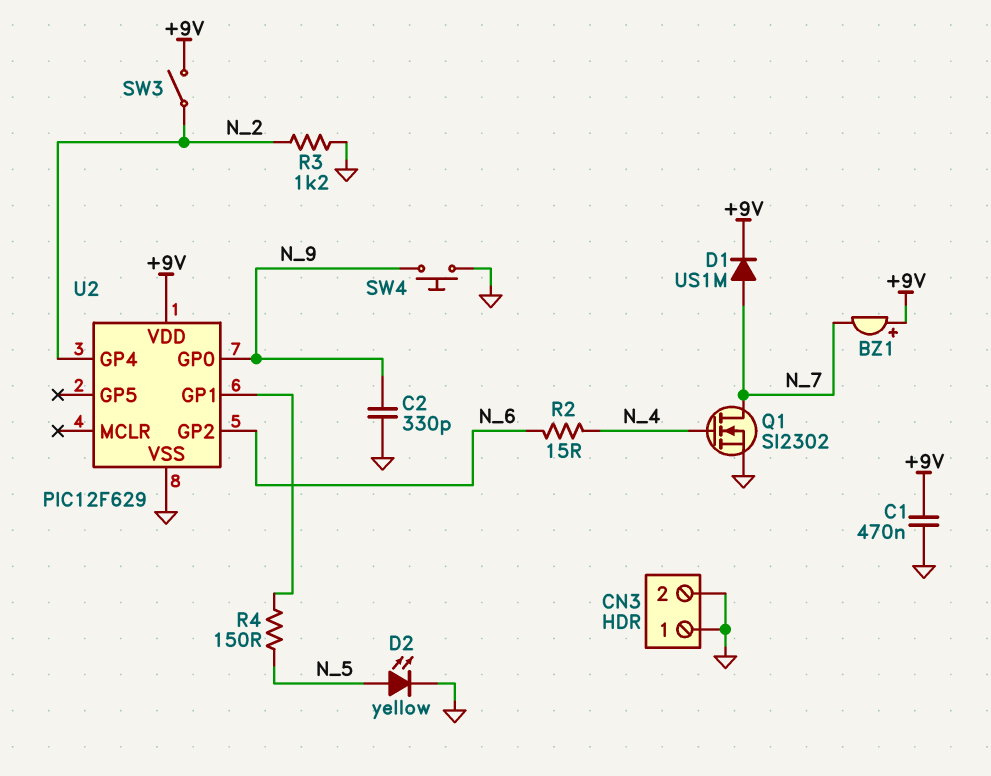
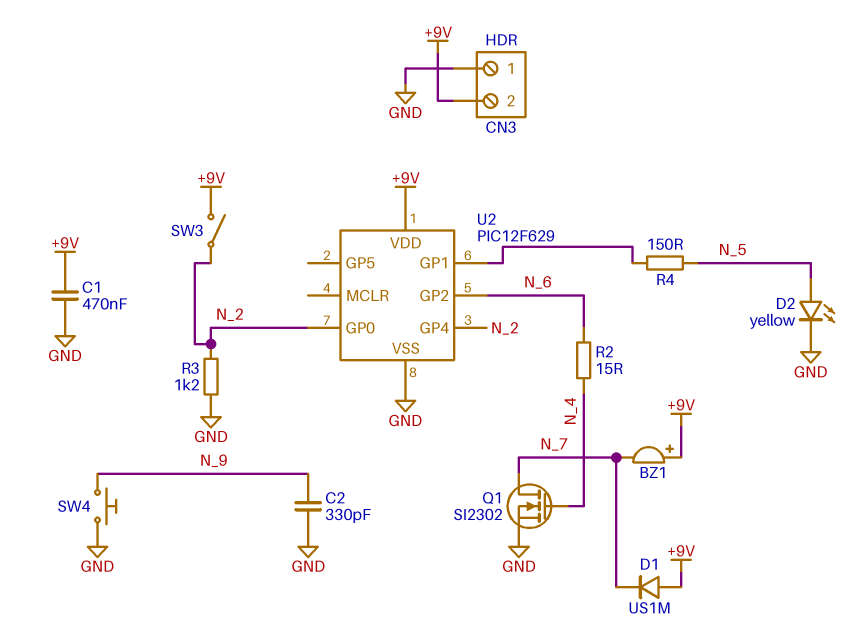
CN3 pin 2: GND -> +9V
D1: diode US1M (A N_7, K +9V) -> diode US1M (A +9V, K N_7)
U2 pin GP0: N_9 -> N_2

